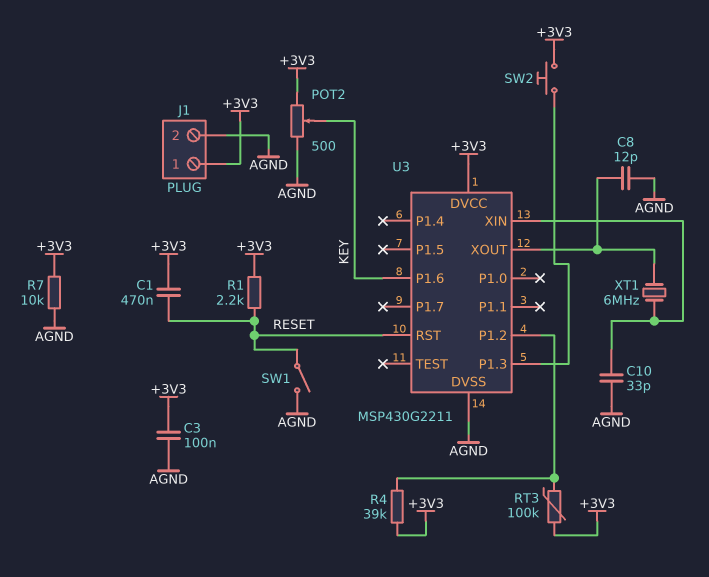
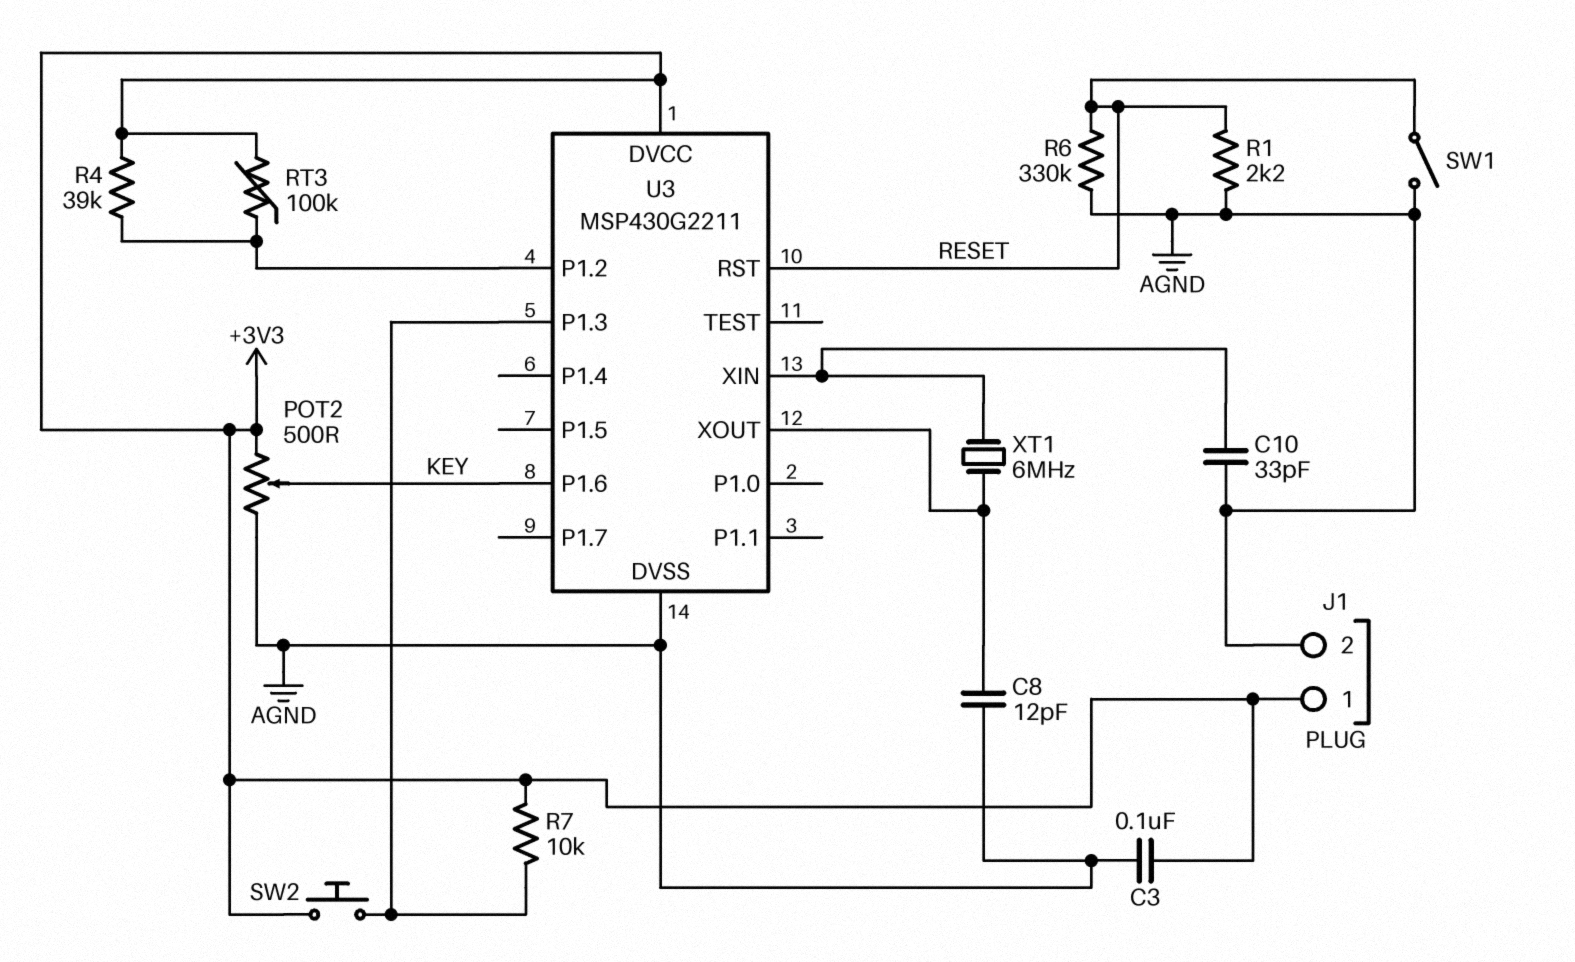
C1: 470nF (+3V3, RESET) -> none
R1: 2.2k (+3V3, RESET) -> 2.2k (AGND, RESET)
R6: none -> 330k (AGND, RESET)
R7: 10k (+3V3, AGND) -> 10k (+3V3, U3/P1.3)

